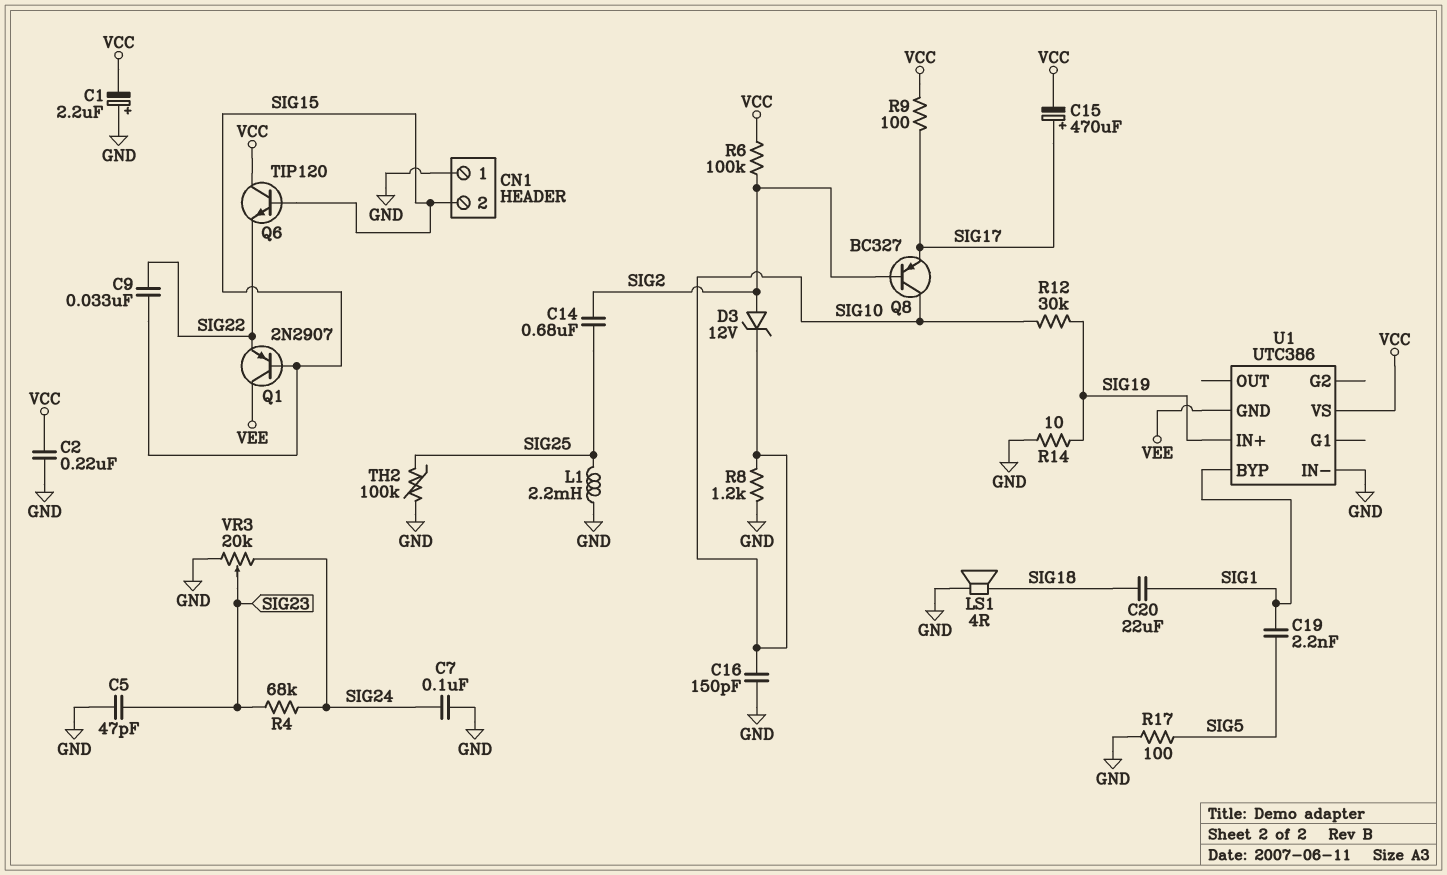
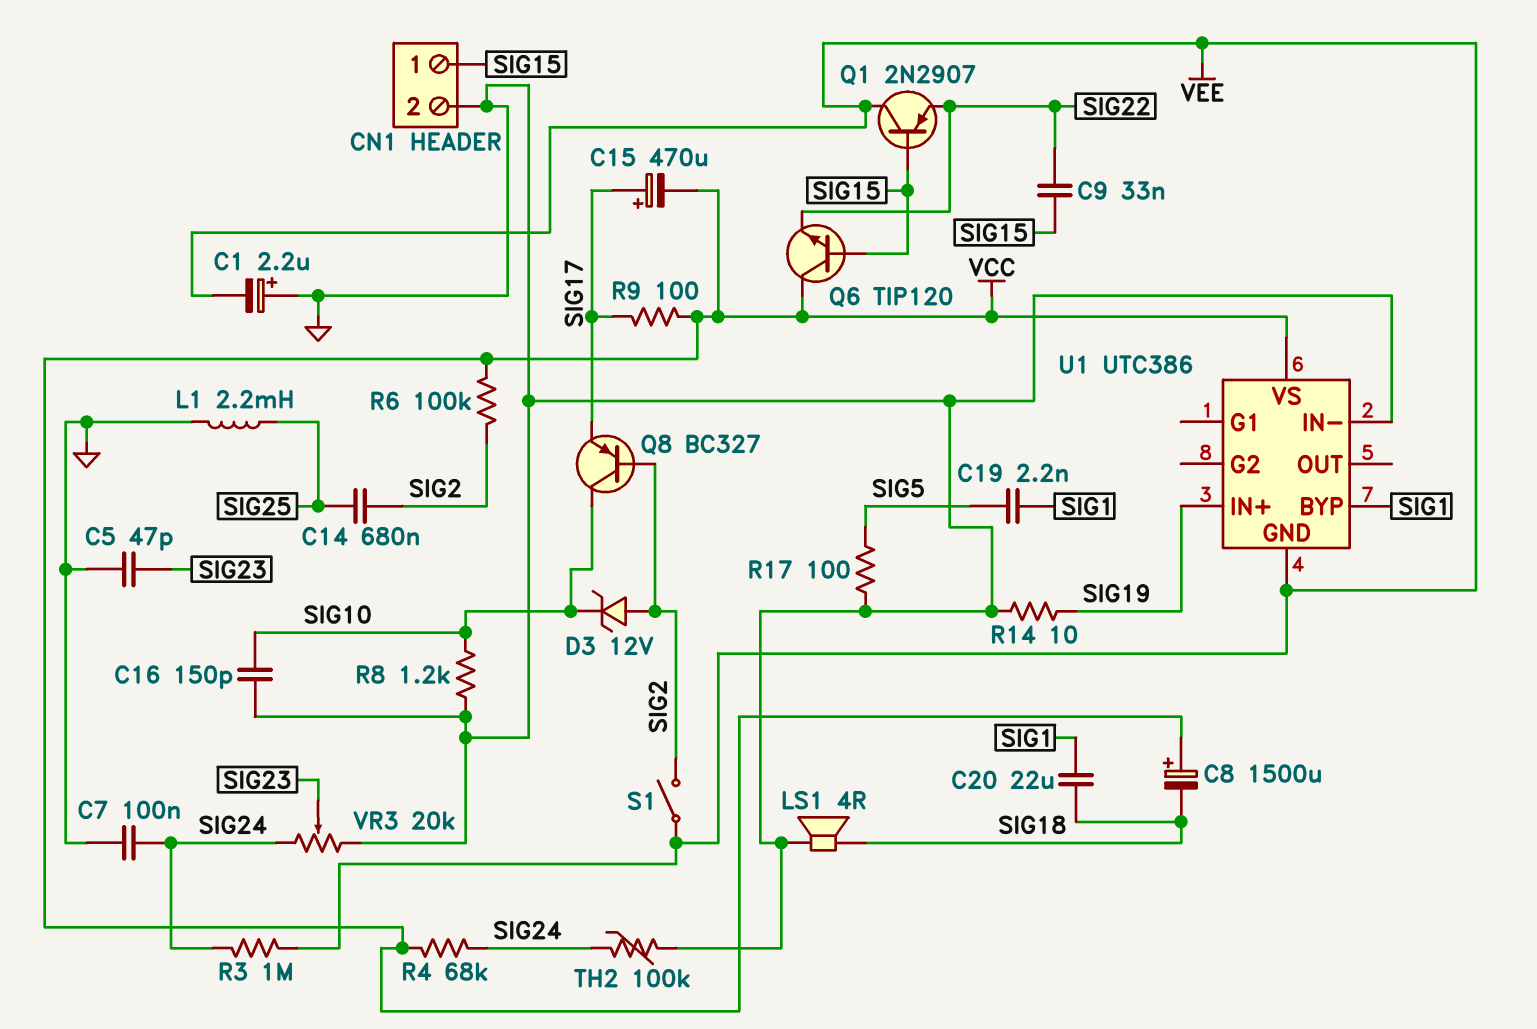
C1: 2.2uF (plus GND, minus VCC) -> 2.2uF (plus GND, minus VEE)
C2: 220nF (GND, VCC) -> none
C8: none -> 1500uF (plus VCC, minus SIG18)
CN1 pin 1: GND -> SIG15
CN1 pin 2: SIG15 -> GND
R3: none -> 1M (SIG24, VEE)
R4: 68k (SIG23, SIG24) -> 68k (SIG24, VCC)
R12: 30k (SIG10, SIG19) -> none
S1: none -> switch (SIG2, VEE)
TH2: 100k (GND, SIG25) -> 100k (GND, SIG24)

